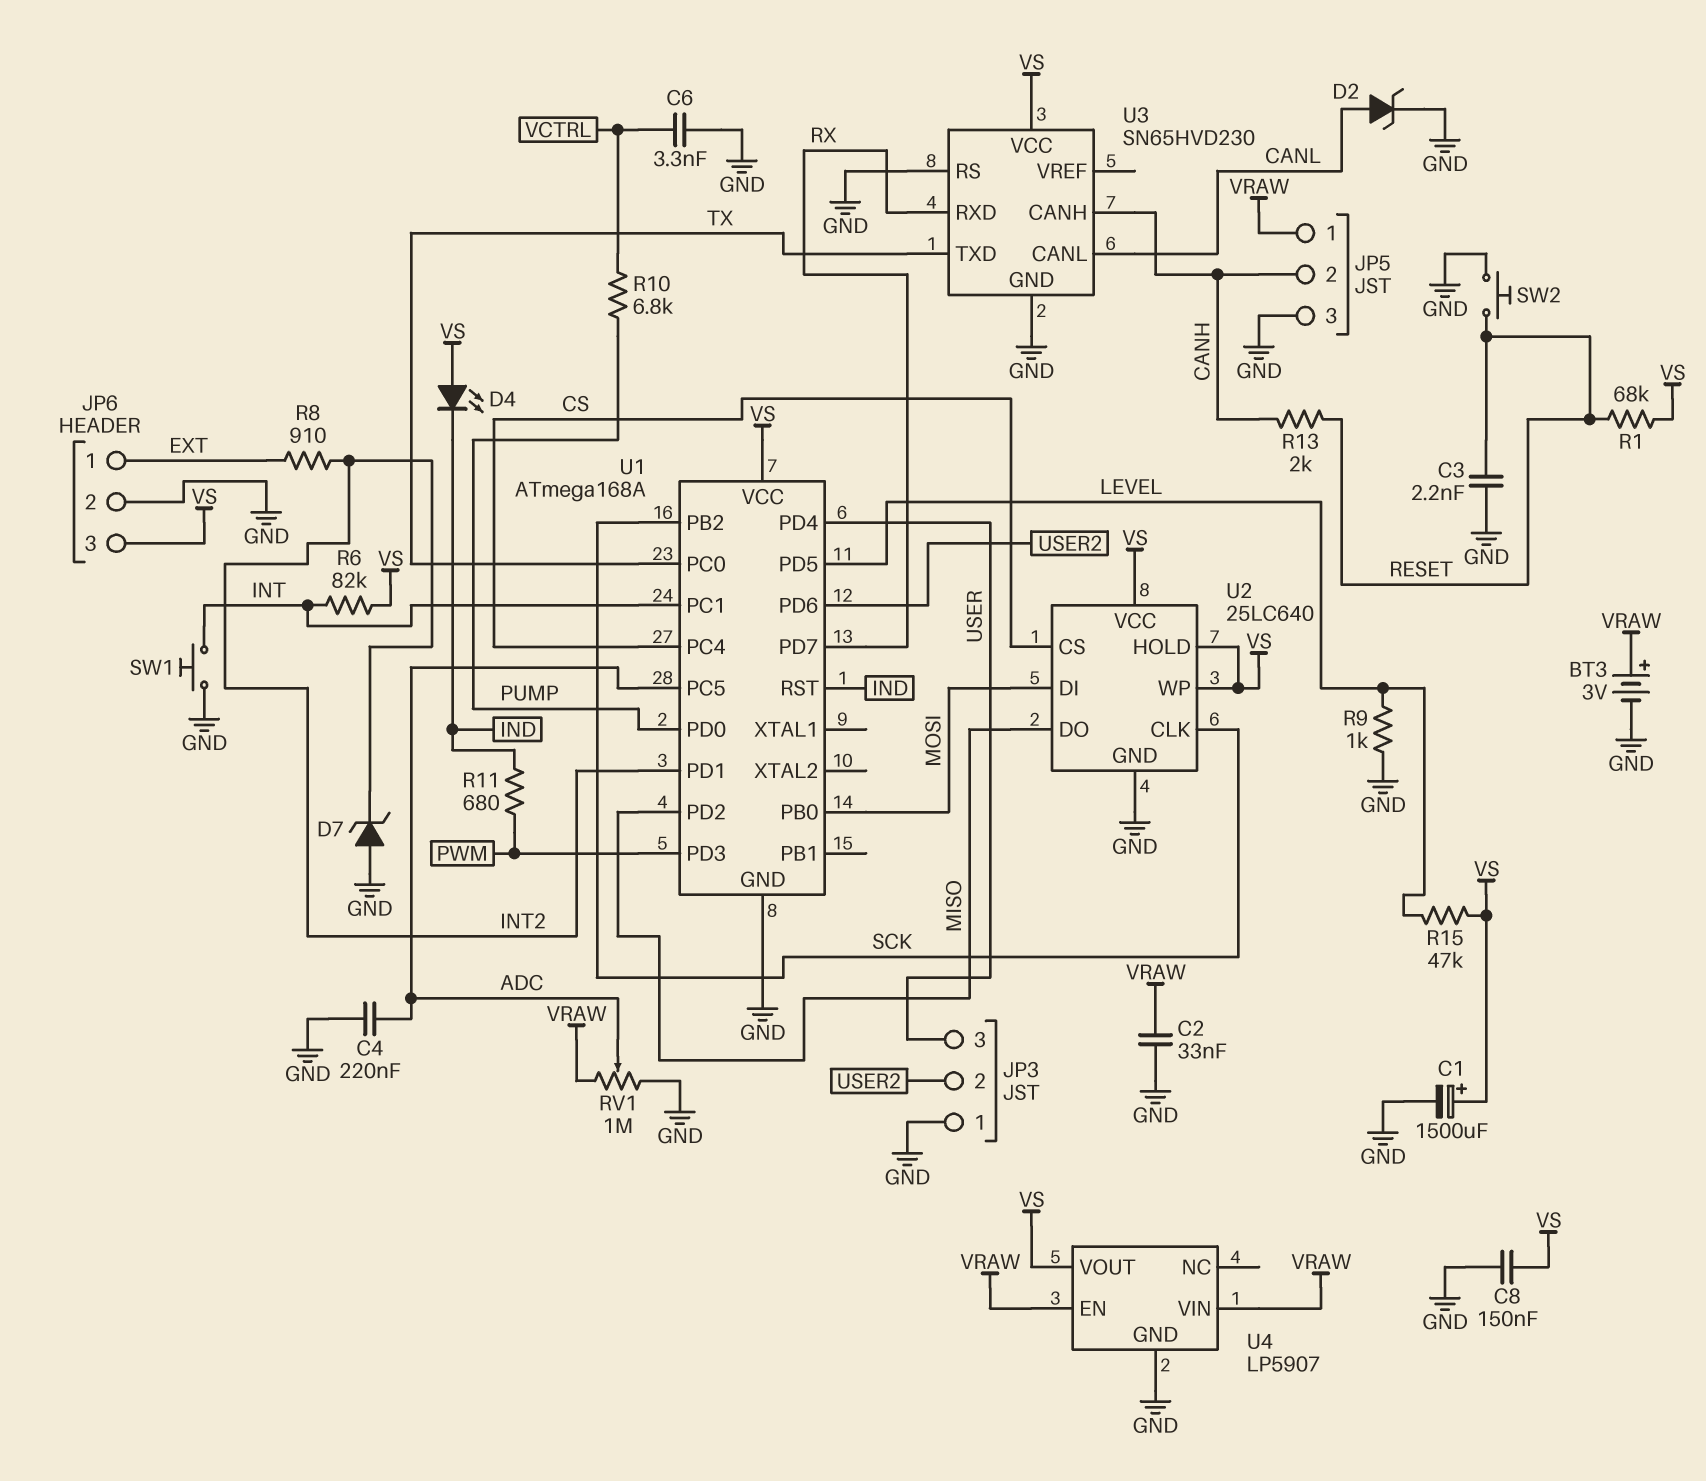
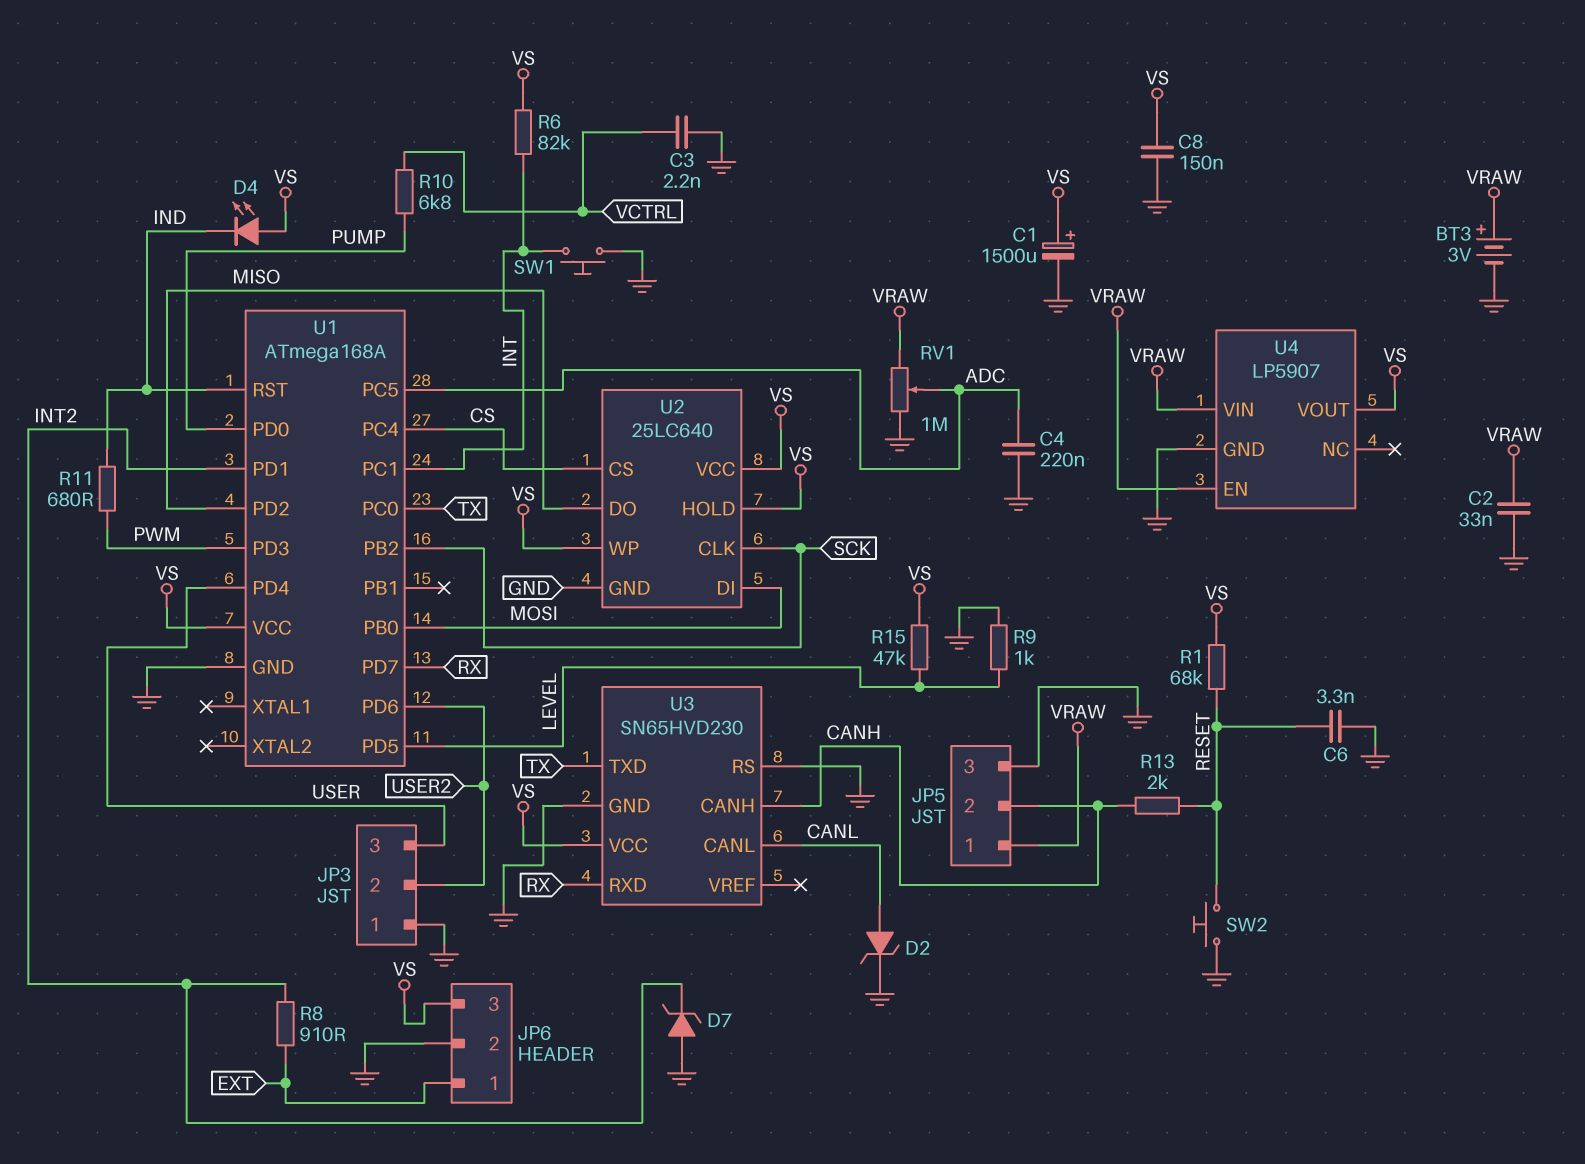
C3: 2.2nF (GND, RESET) -> 2.2nF (GND, VCTRL)
C6: 3.3nF (GND, VCTRL) -> 3.3nF (GND, RESET)

